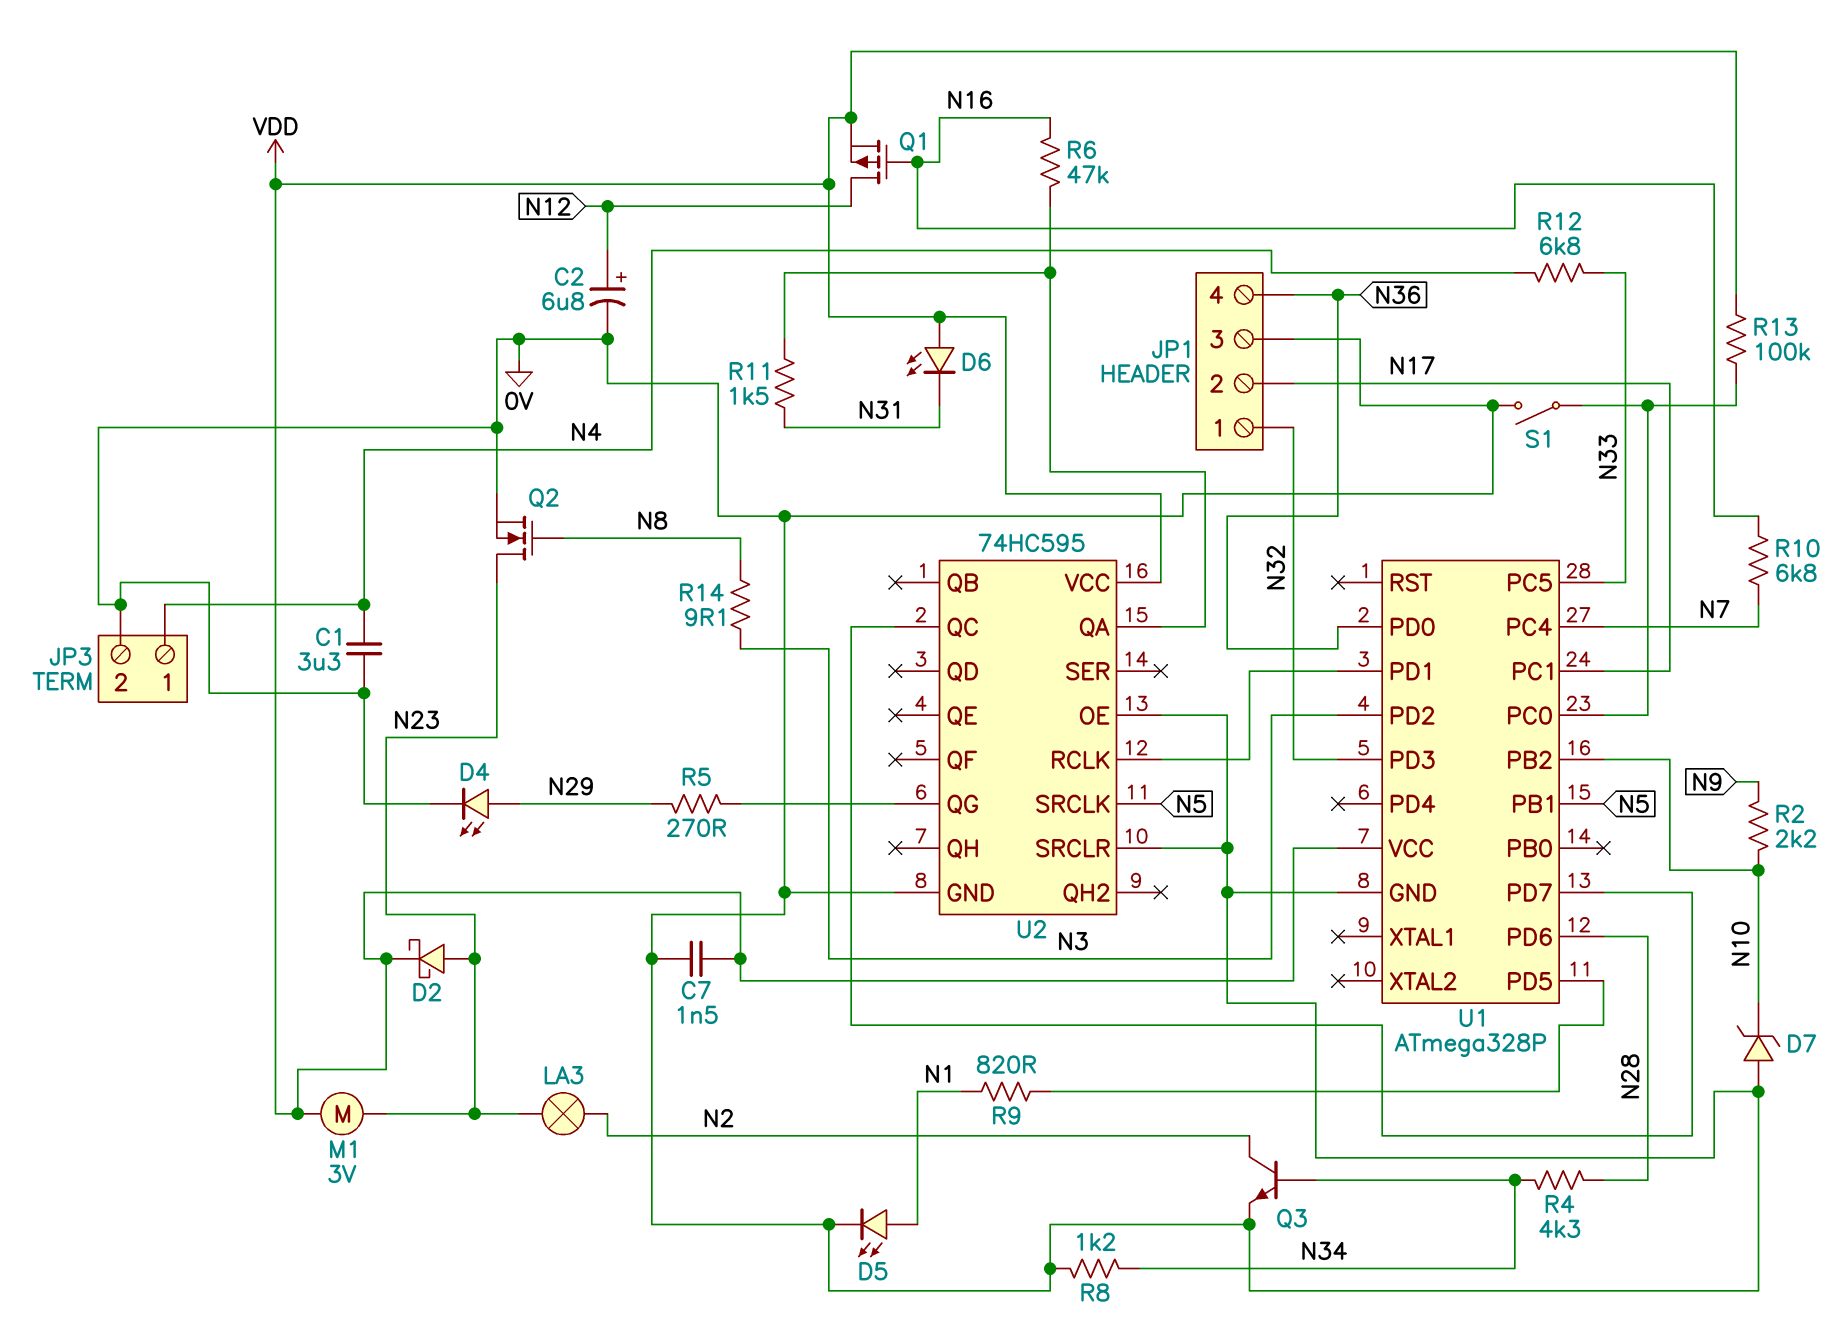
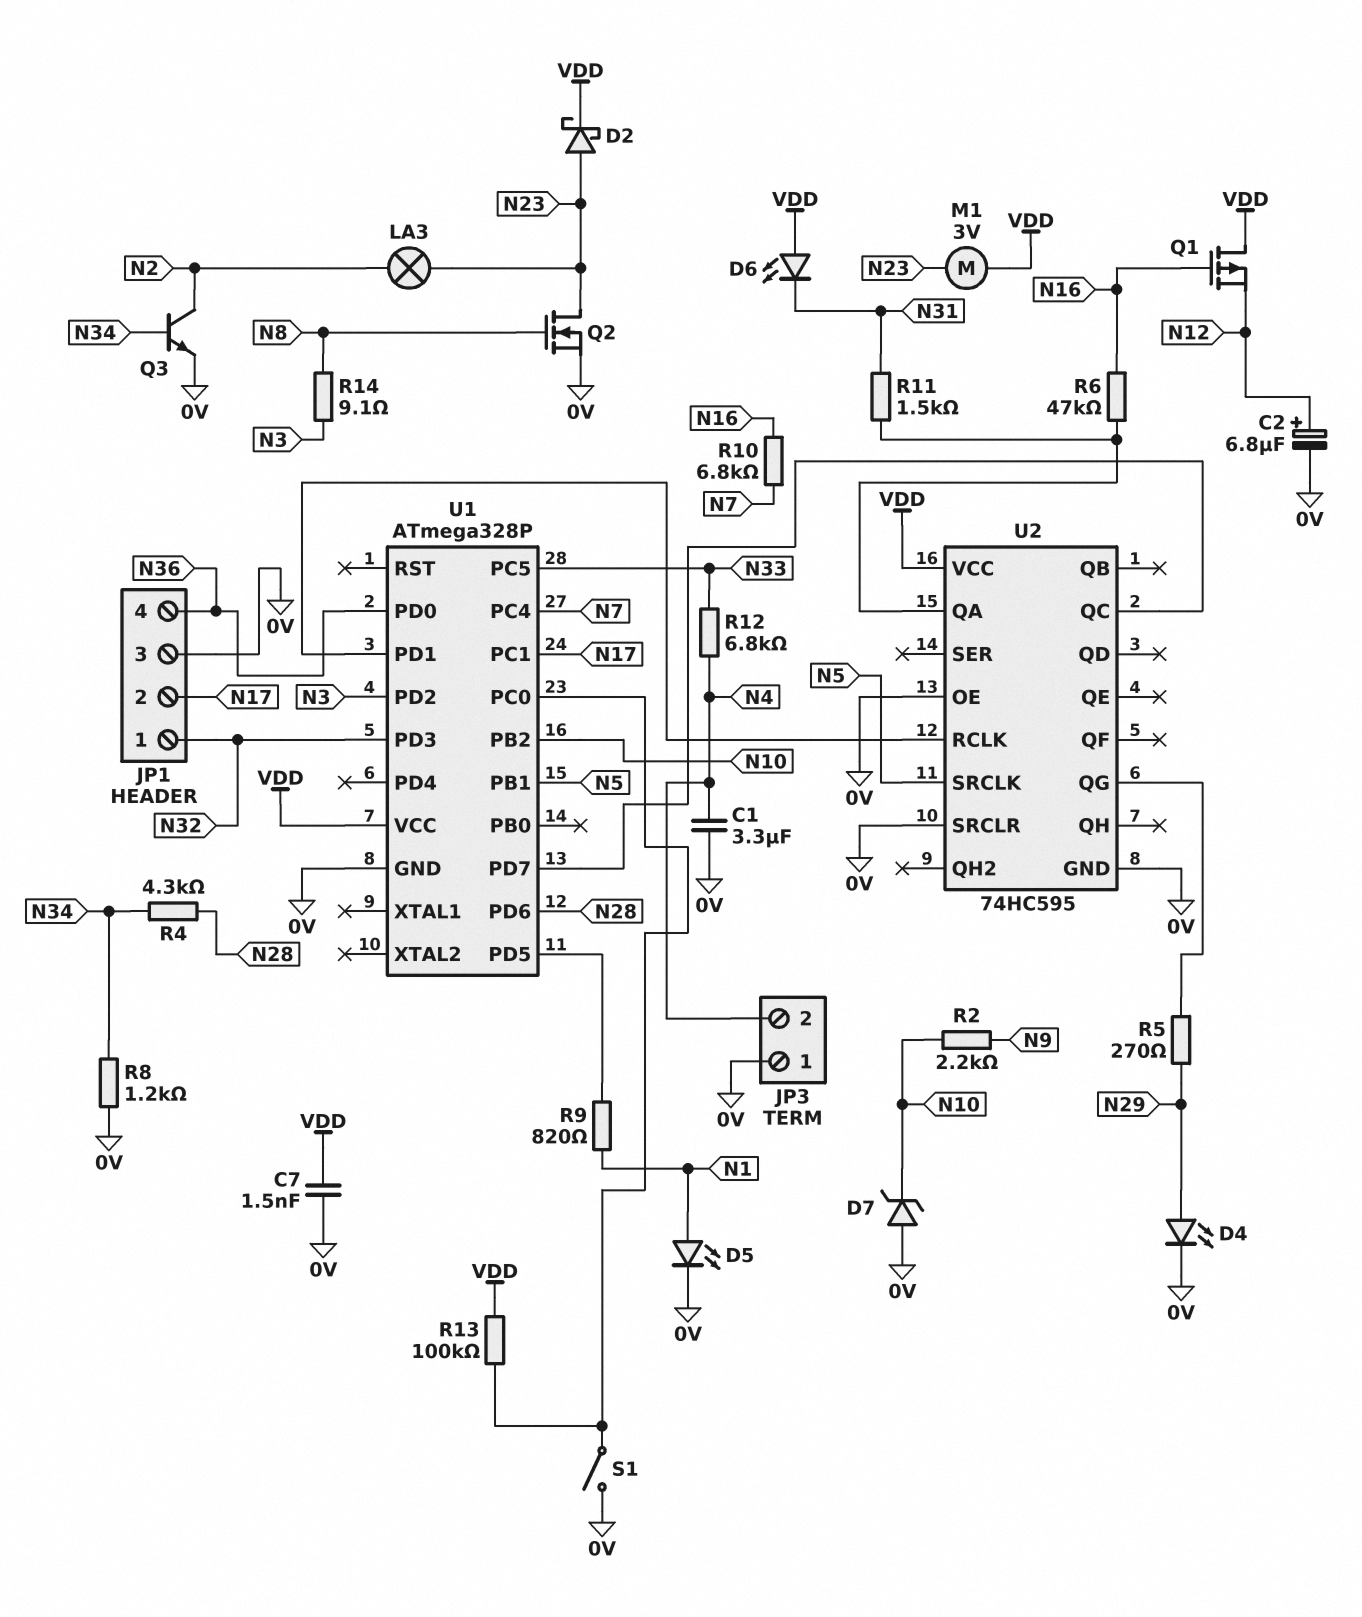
JP3 pin 1: N4 -> 0V
JP3 pin 2: 0V -> N4
Q1: PMOS (G N16, D N12, S VDD) -> PMOS (G N16, D VDD, S N12)

